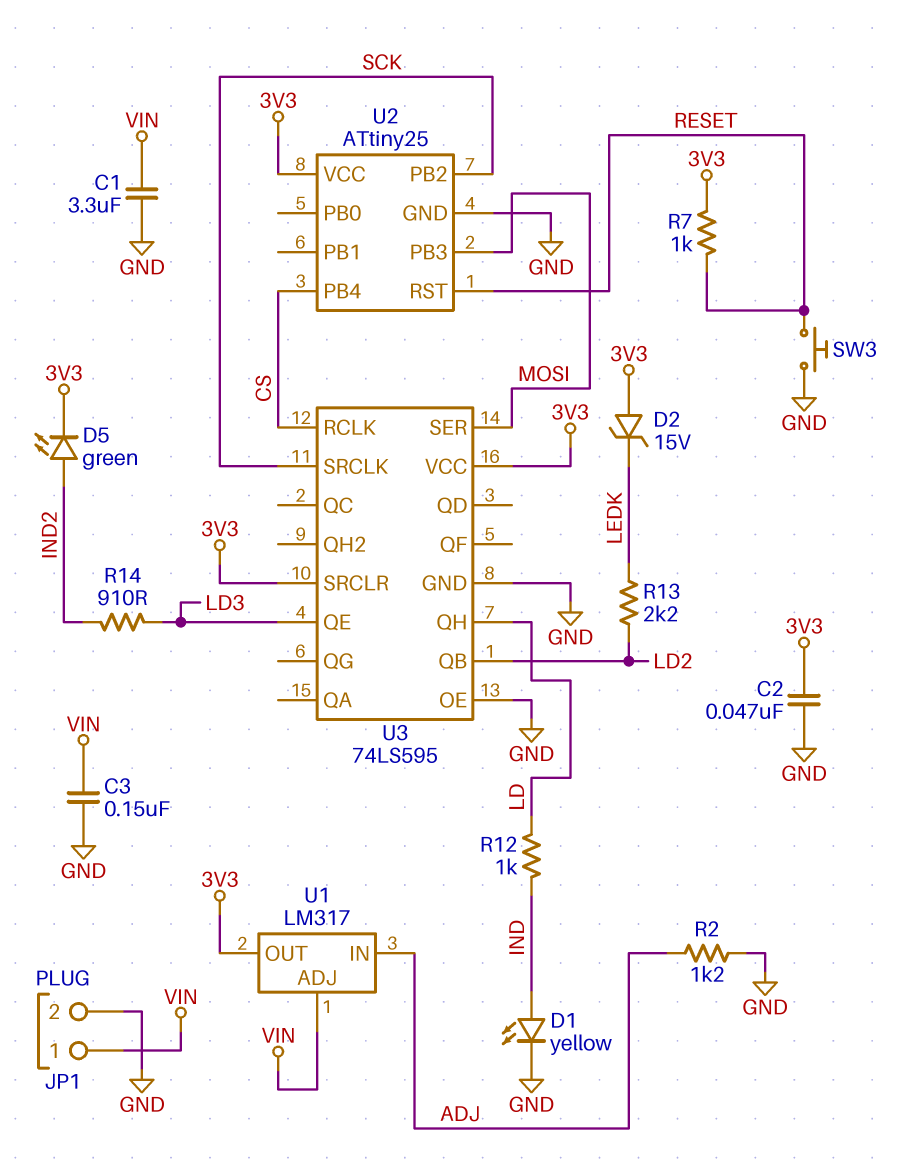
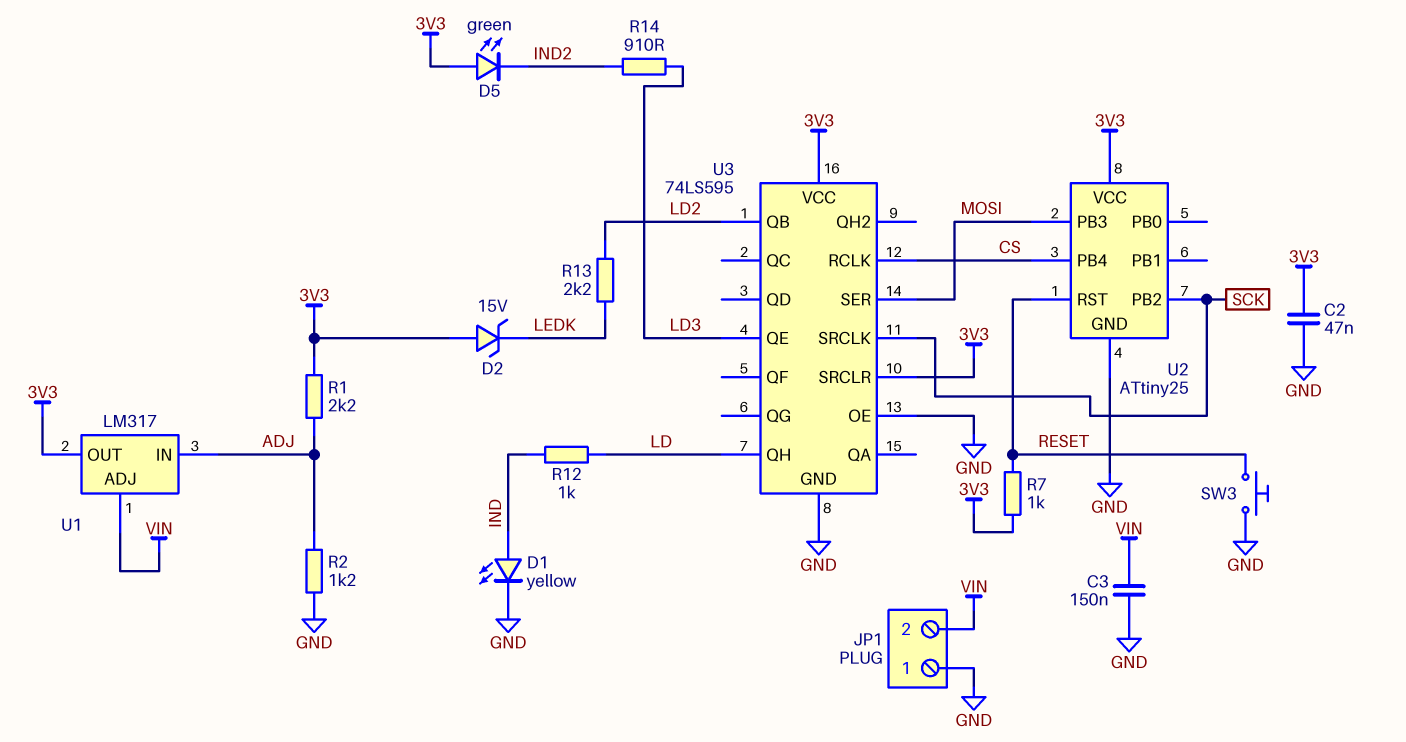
C1: 3.3uF (GND, VIN) -> none
D5: LED green (A IND2, K 3V3) -> LED green (A 3V3, K IND2)
JP1 pin 1: VIN -> GND
JP1 pin 2: GND -> VIN
R1: none -> 2.2k (3V3, ADJ)

